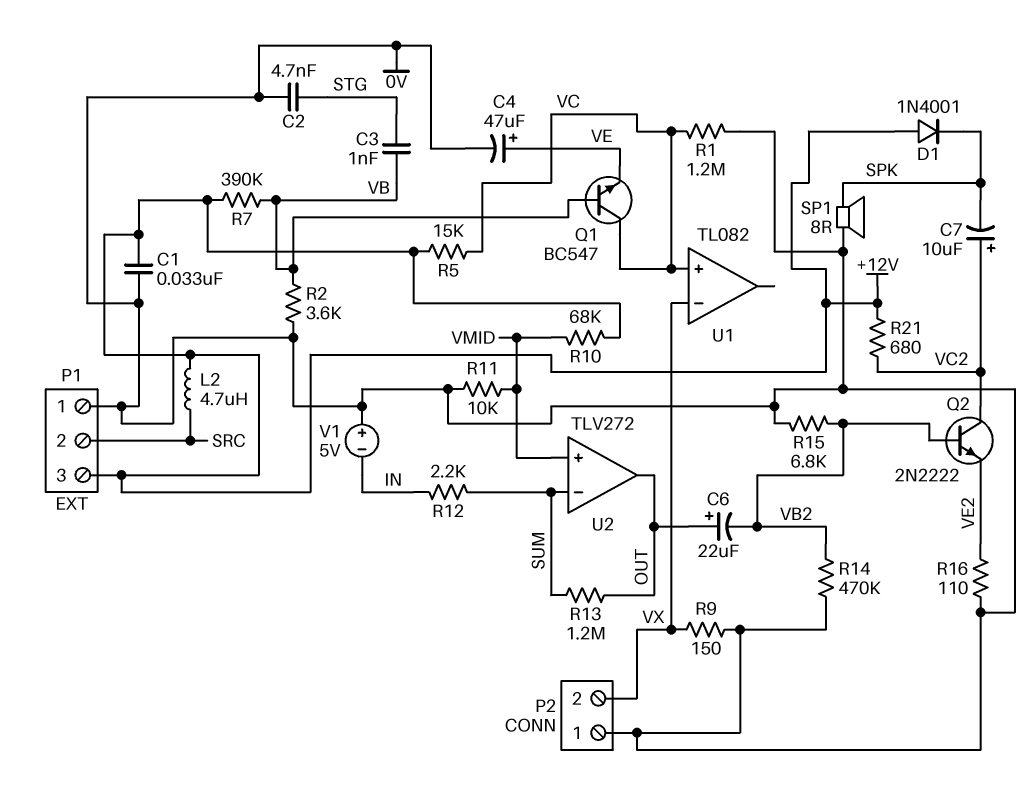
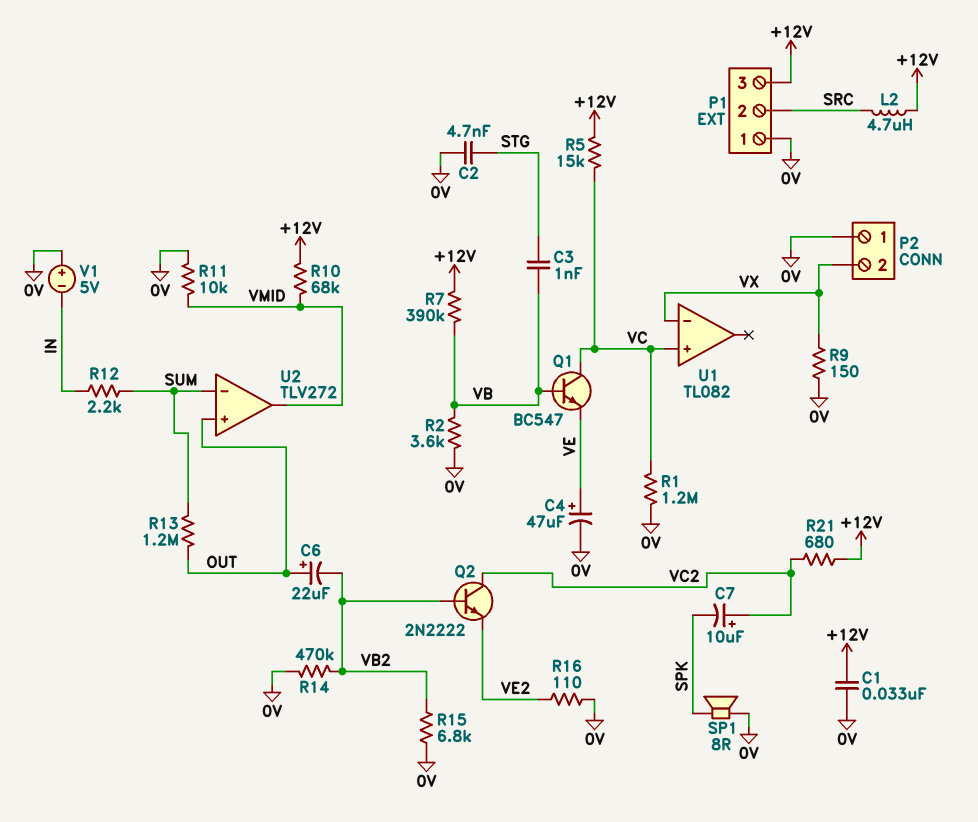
D1: diode 1N4001 (A +12V, K SPK) -> none
U2 pin in+: VMID -> OUT
U2 pin out: OUT -> VMID

